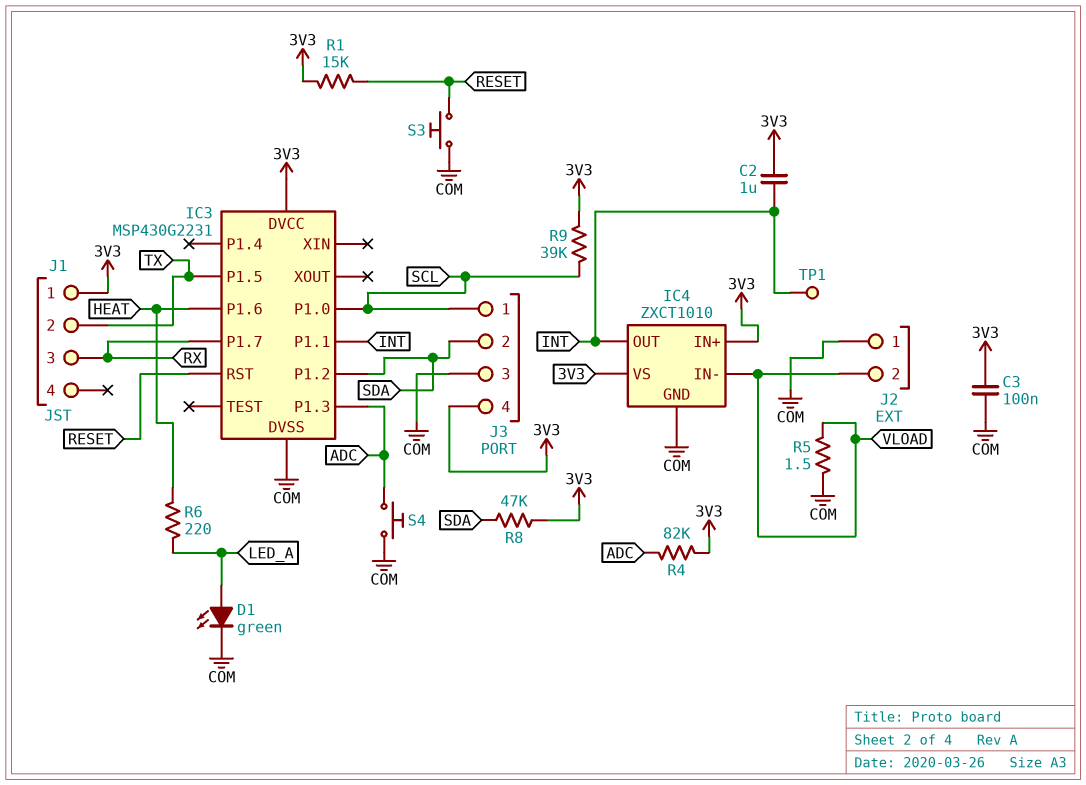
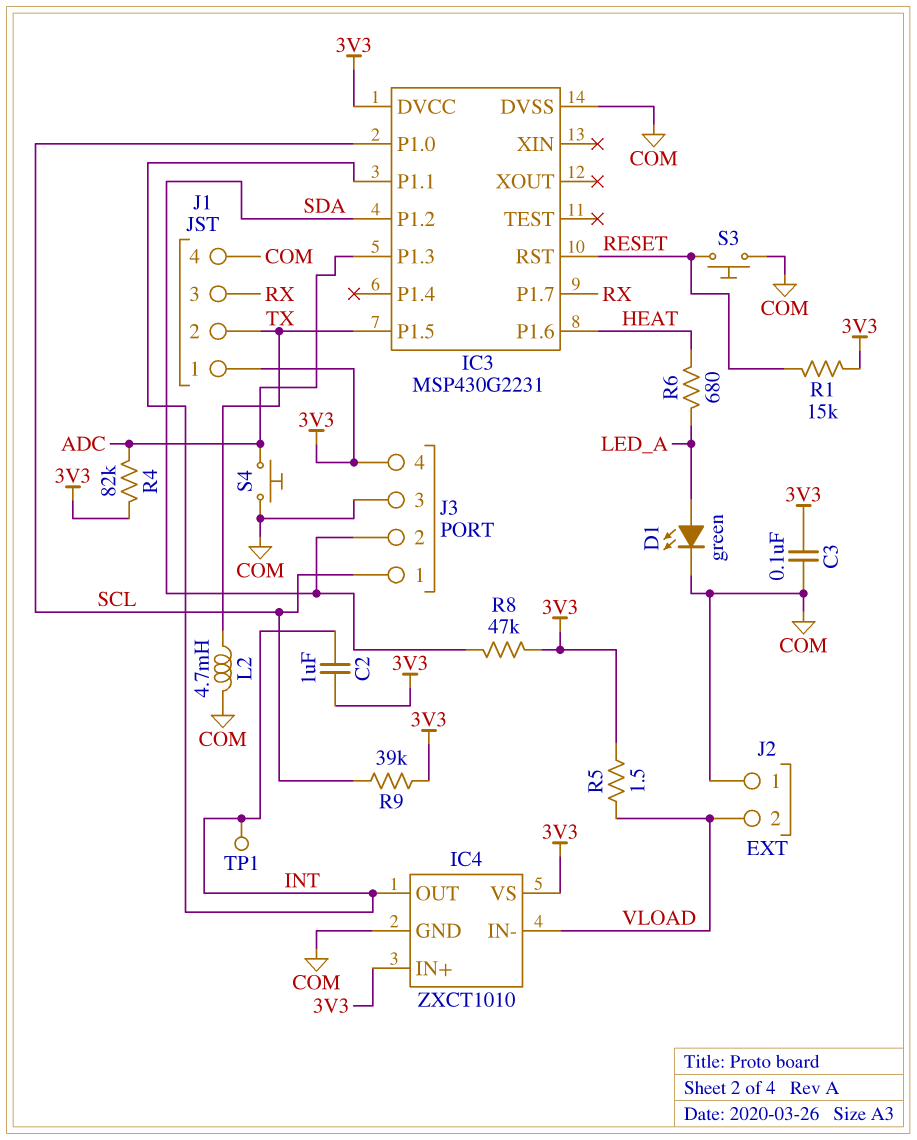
J1 pin 4: none -> COM
L2: none -> 4.7mH (COM, TX)
R5: 1.5 (COM, VLOAD) -> 1.5 (3V3, VLOAD)
R6: 220 (HEAT, LED_A) -> 680 (HEAT, LED_A)

